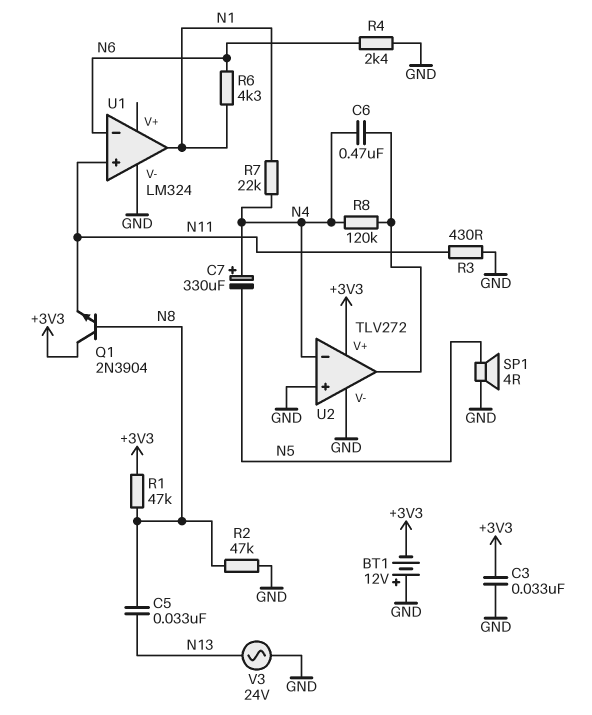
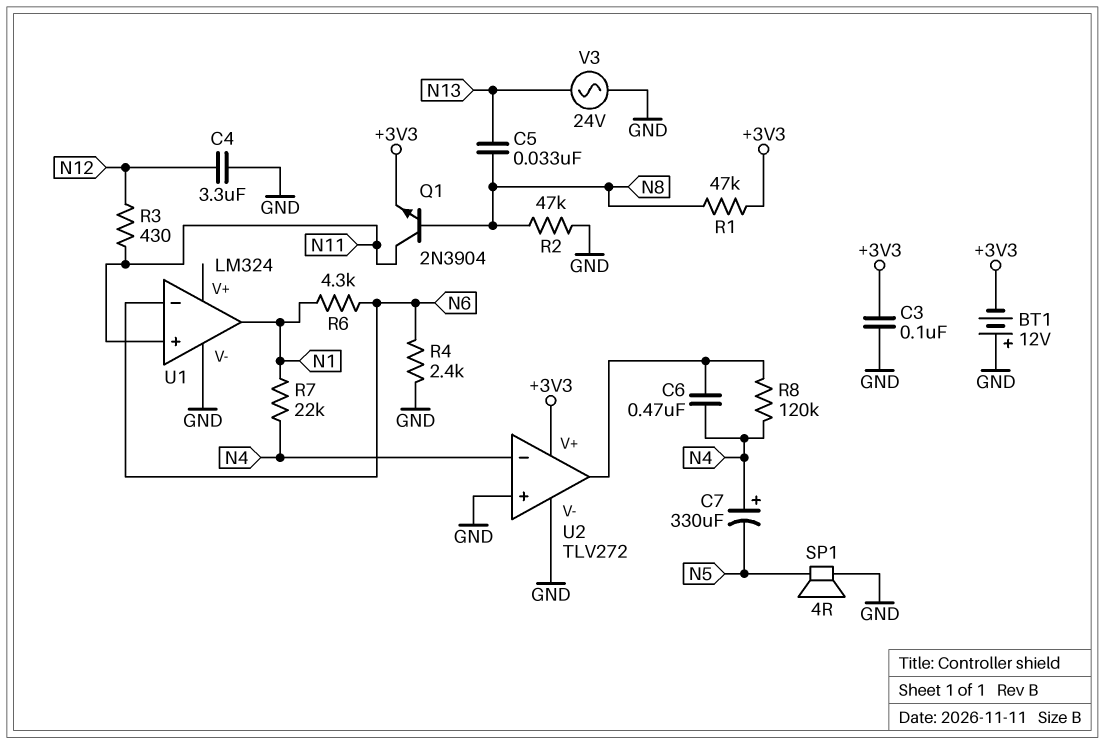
C3: 33nF (+3V3, GND) -> 100nF (+3V3, GND)
C4: none -> 3.3uF (GND, N12)
Q1: NPN 2N3904 (B N8, C +3V3, E N11) -> NPN 2N3904 (B N8, C N11, E +3V3)
R3: 430 (GND, N11) -> 430 (N11, N12)

